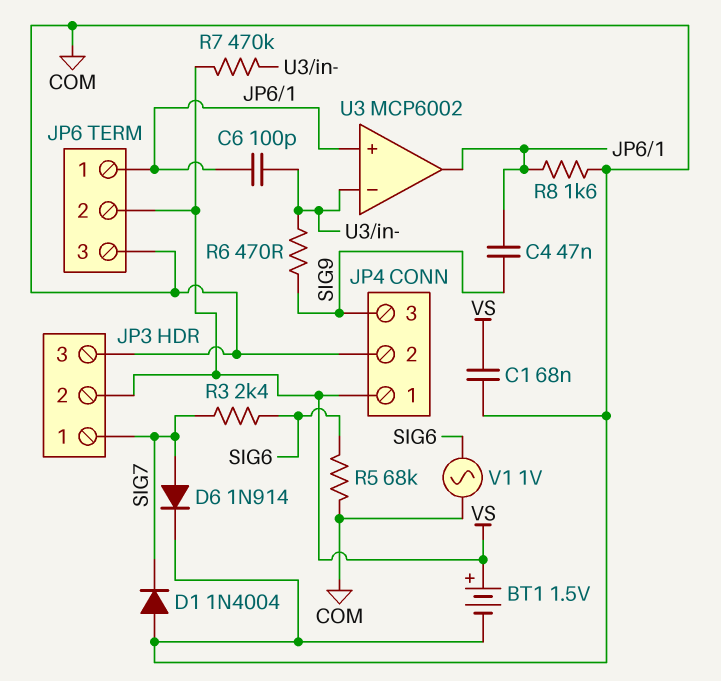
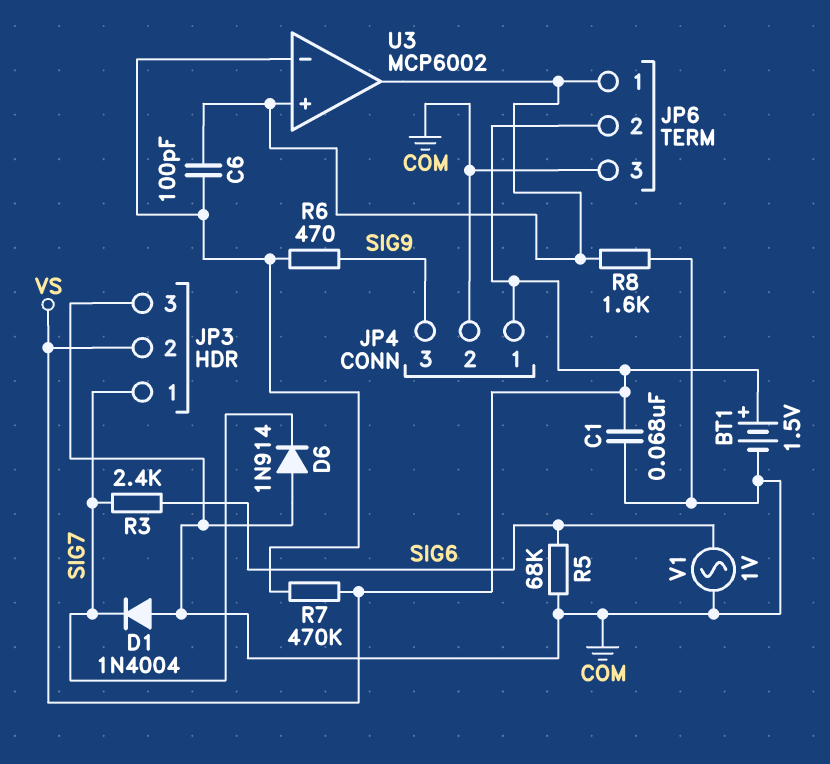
C4: 47nF (JP6/1, SIG9) -> none
D6: diode 1N914 (A SIG7, K COM) -> diode 1N914 (A COM, K SIG7)

